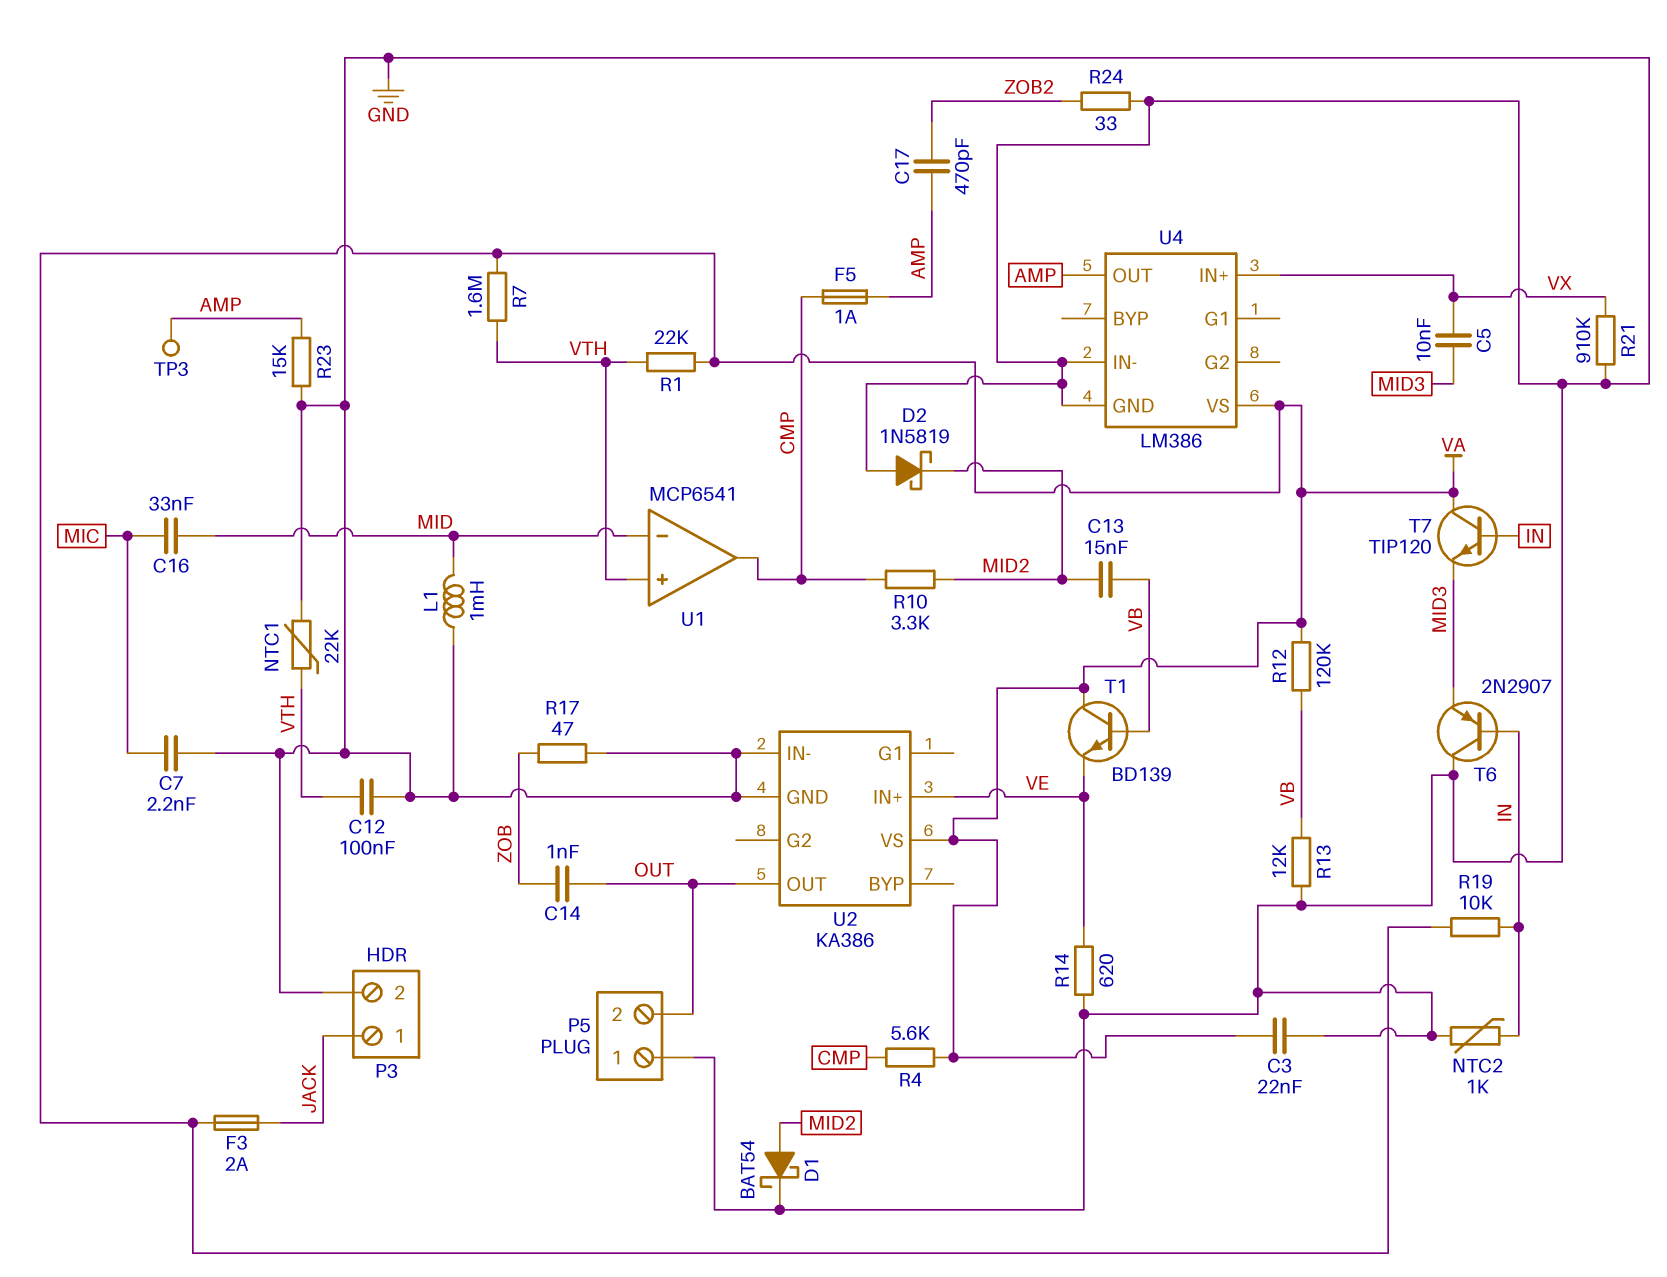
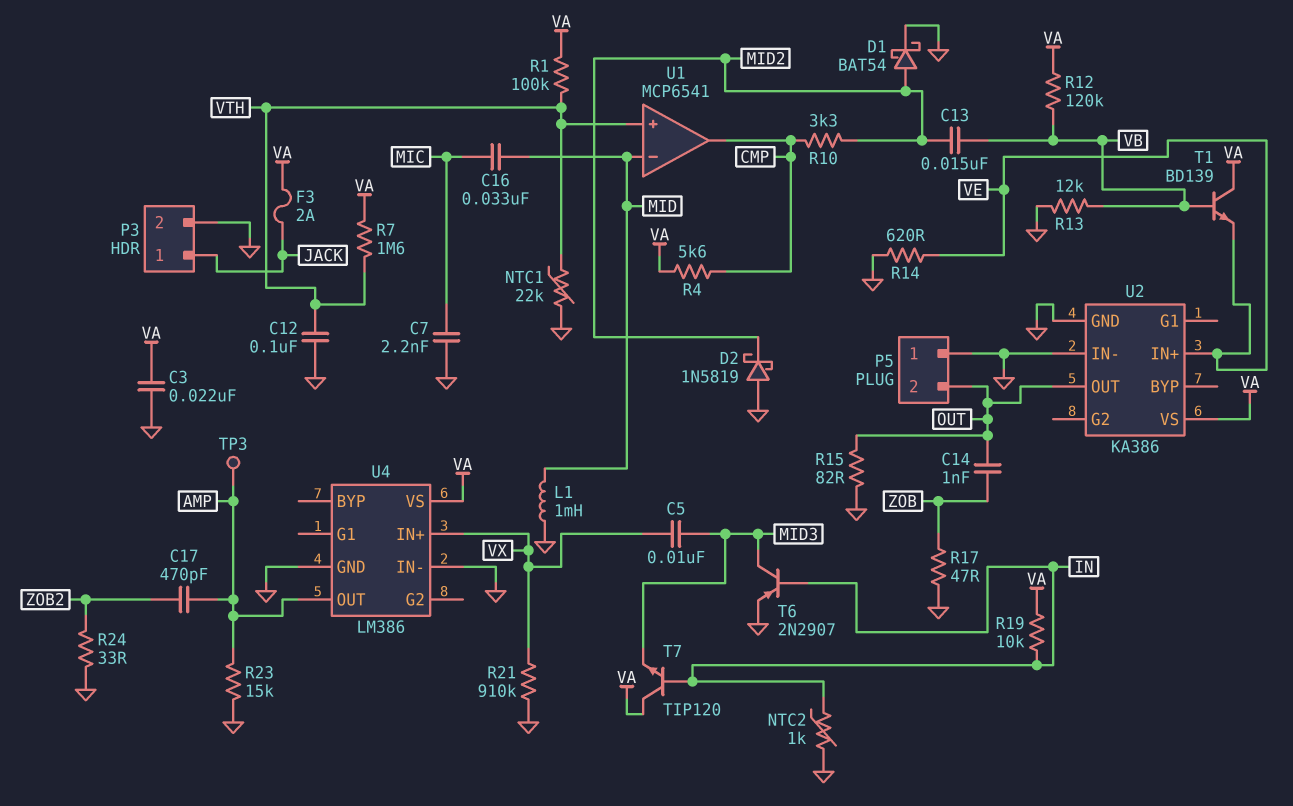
F5: 1A (AMP, CMP) -> none
R1: 22k (VA, VTH) -> 100k (VA, VTH)
R15: none -> 82 (GND, OUT)
T6: PNP 2N2907 (B IN, C GND, E MID3) -> PNP 2N2907 (B IN, C MID3, E GND)

